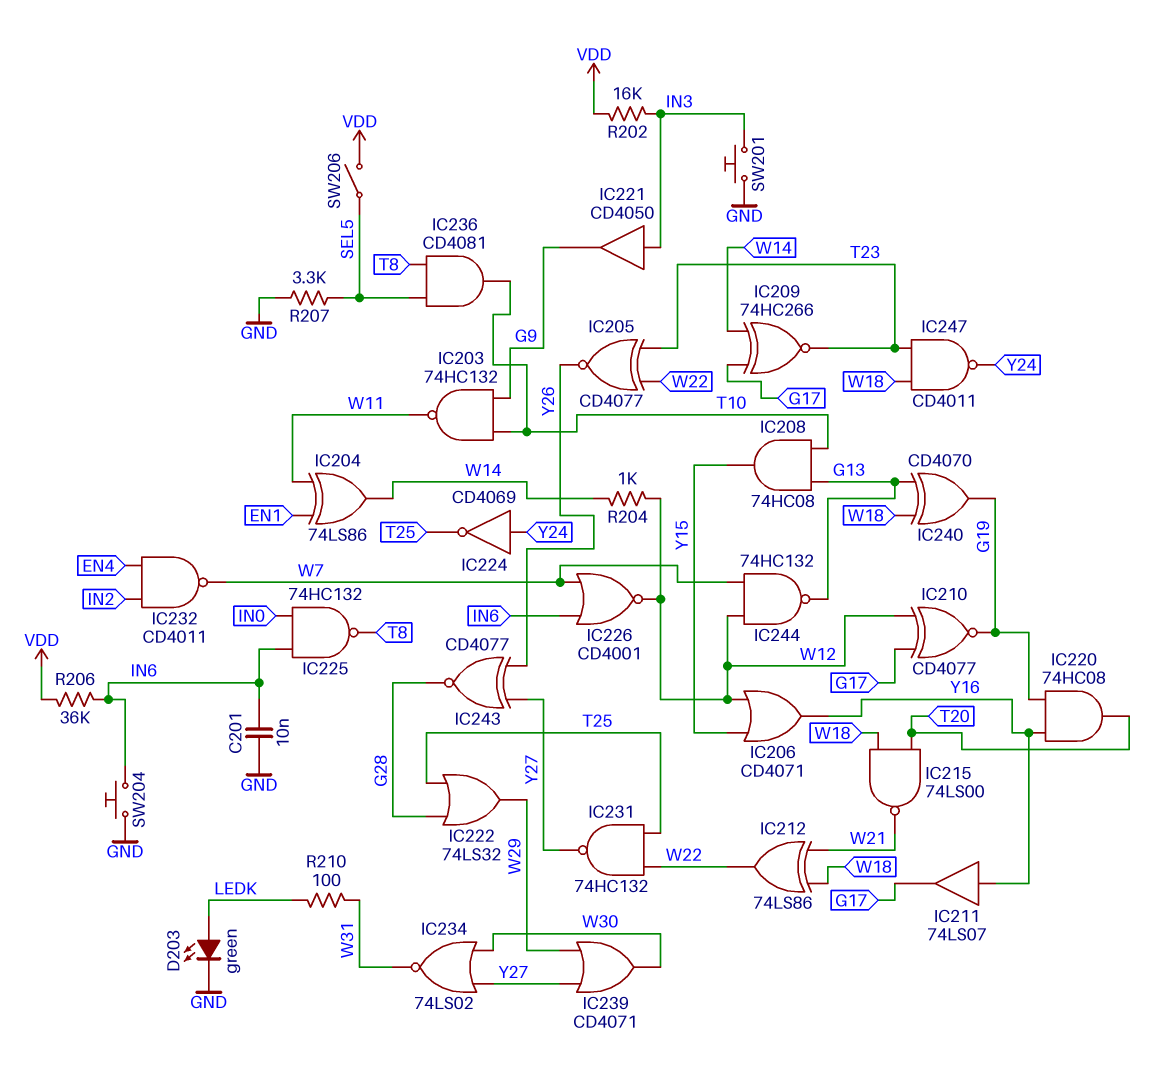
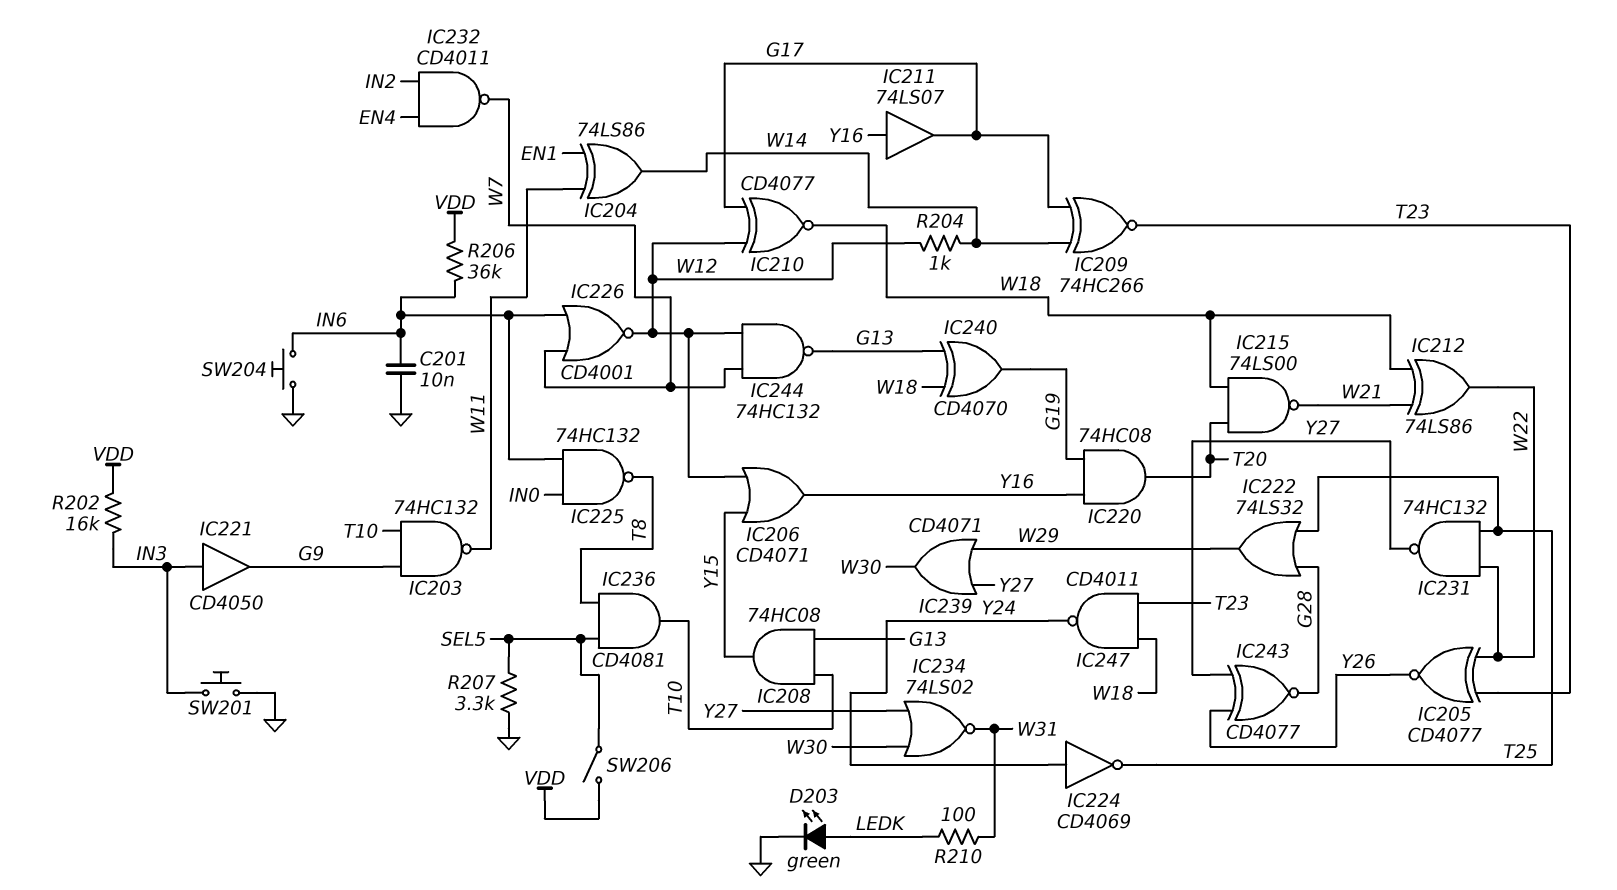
IC210: XNOR CD4077 (in G17, in W12, out G19) -> XNOR CD4077 (in G17, in W12, out W18)

